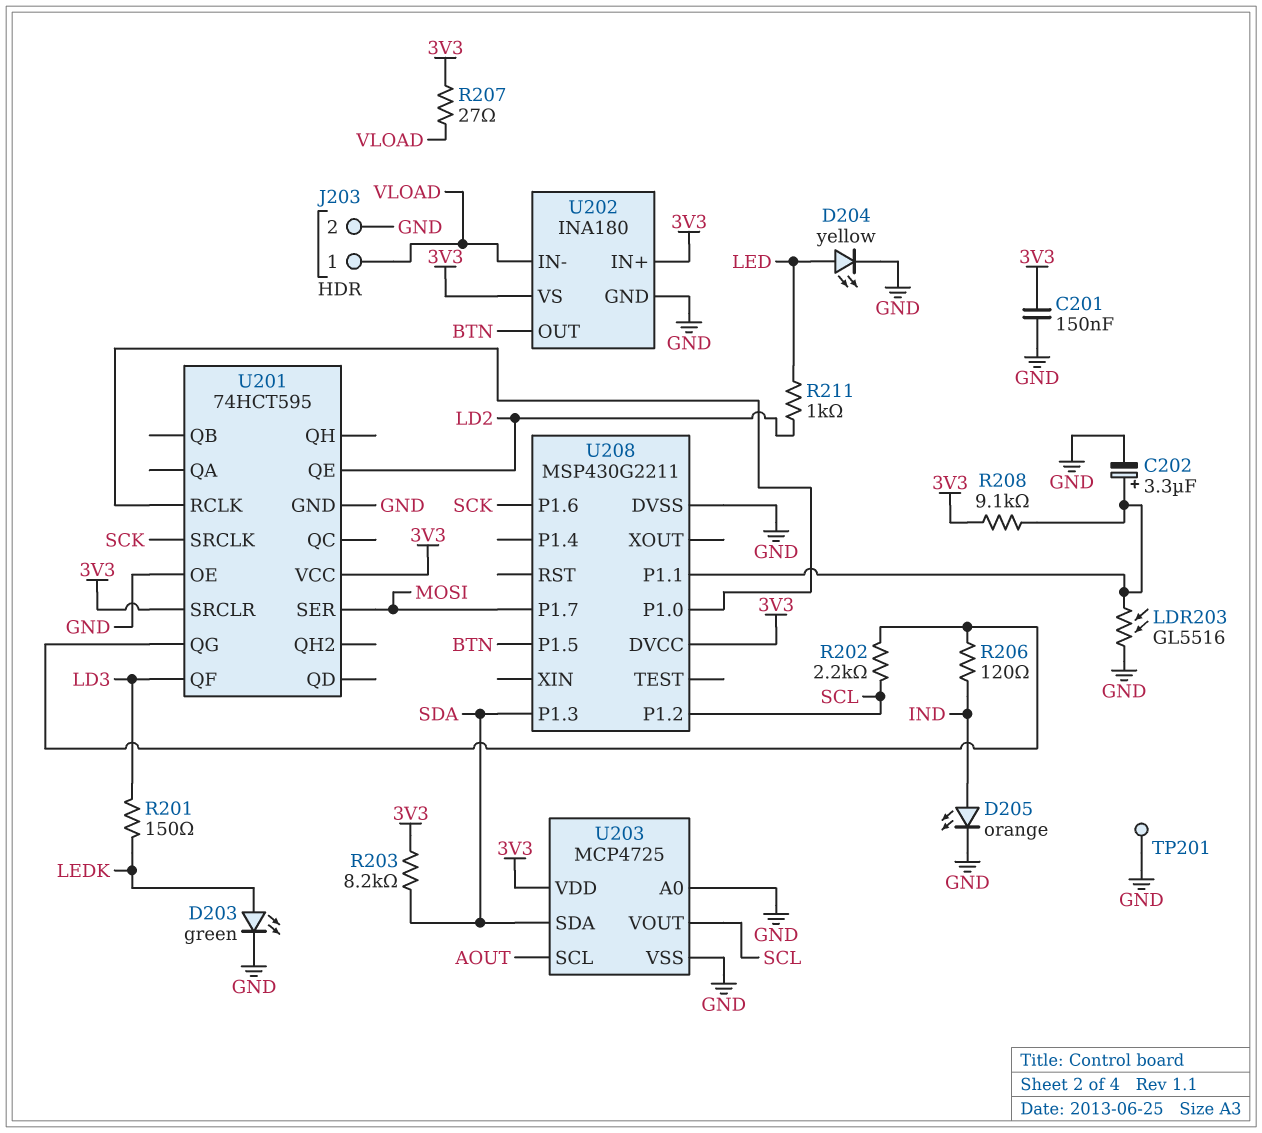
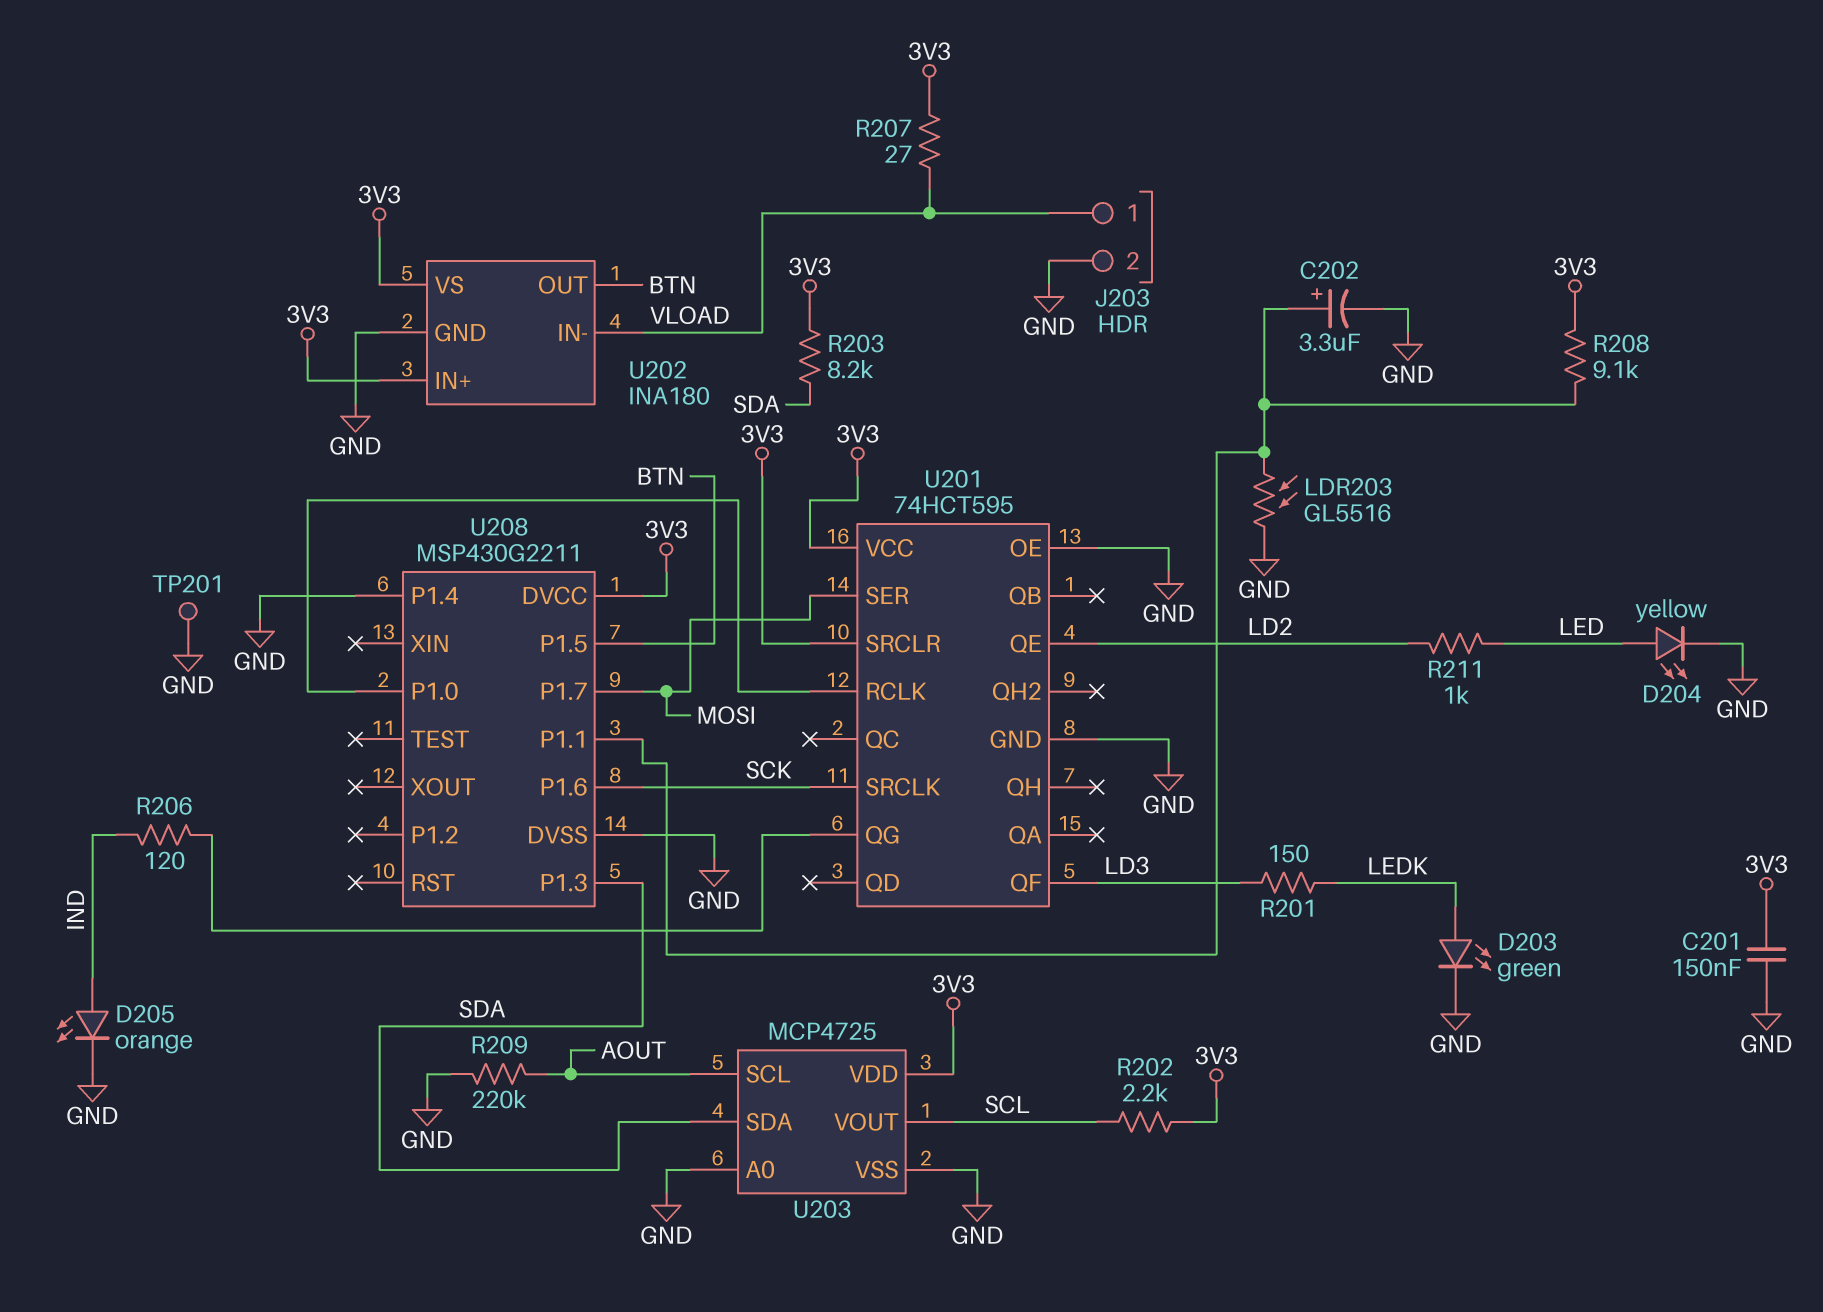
R202: 2.2k (SCL, U201/QG) -> 2.2k (3V3, SCL)
R209: none -> 220k (AOUT, GND)
U208 pin P1.2: SCL -> none
U208 pin P1.4: none -> GND

